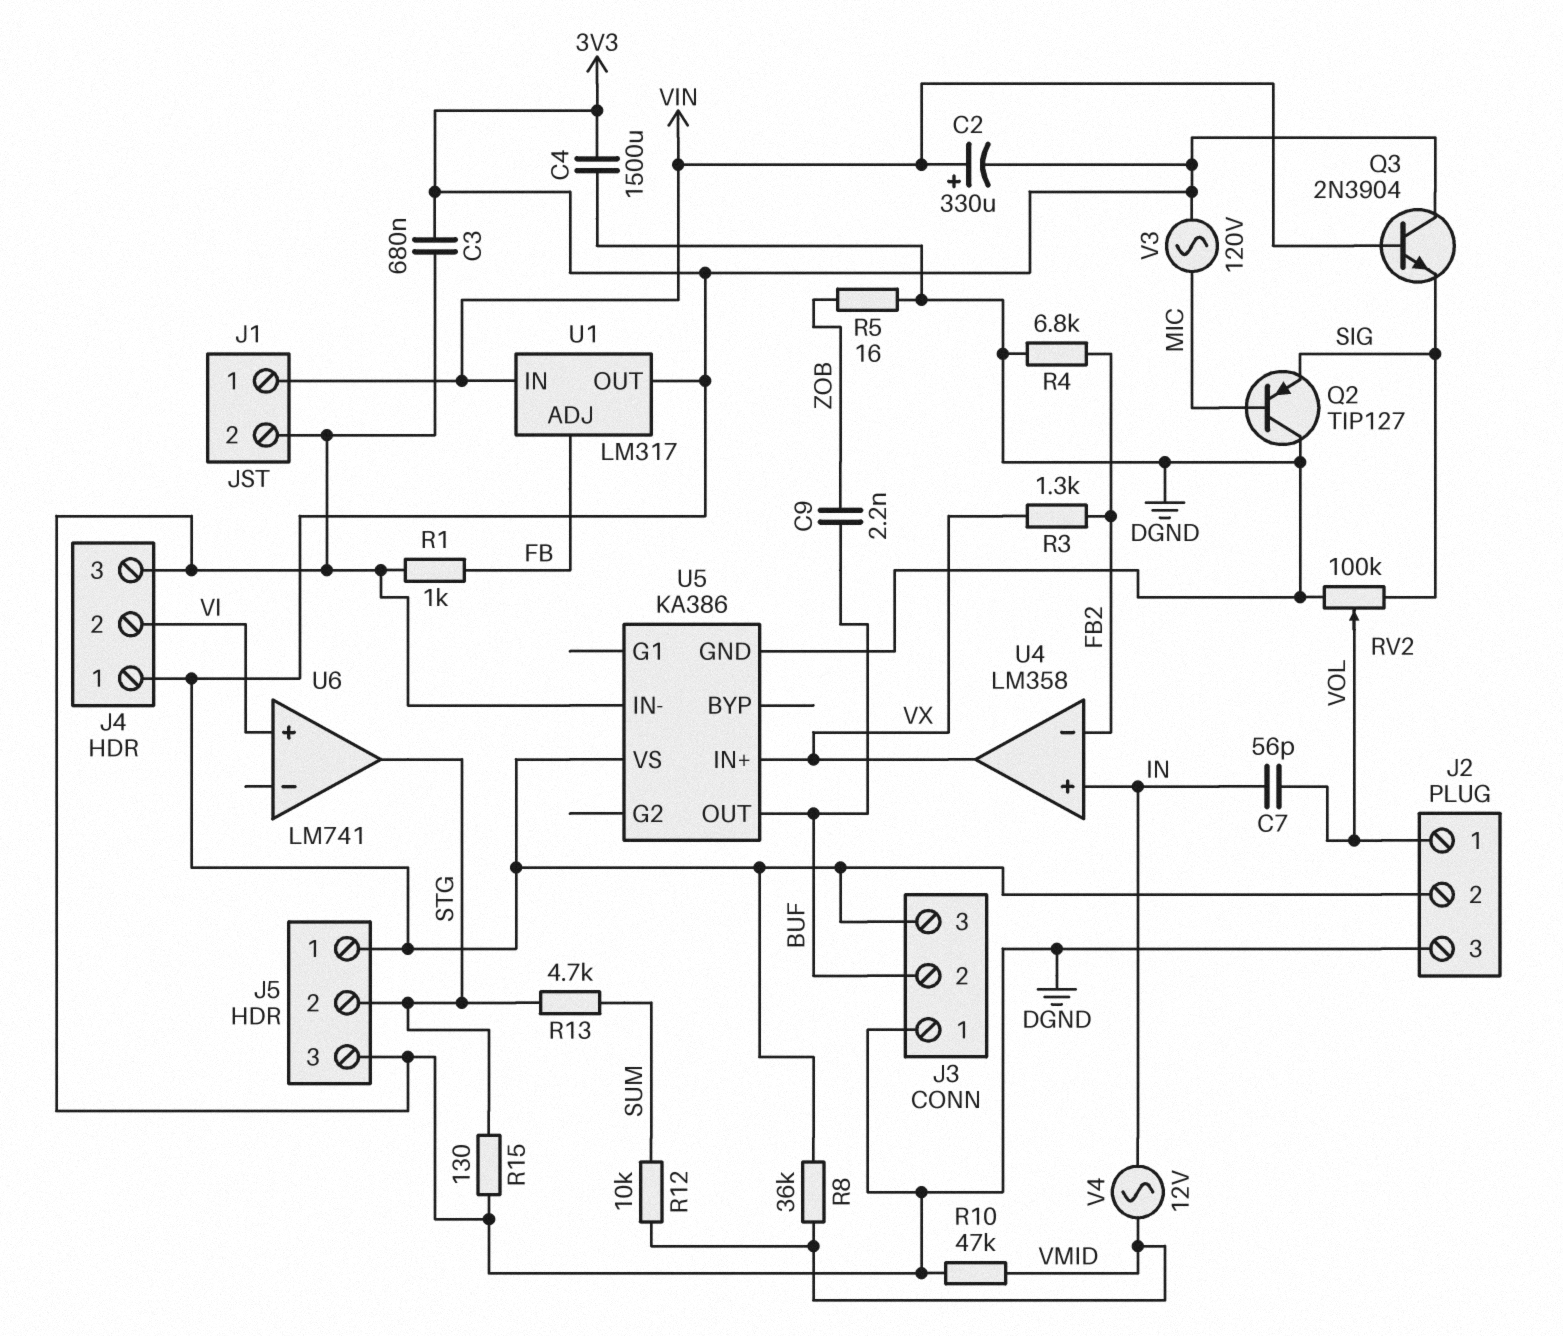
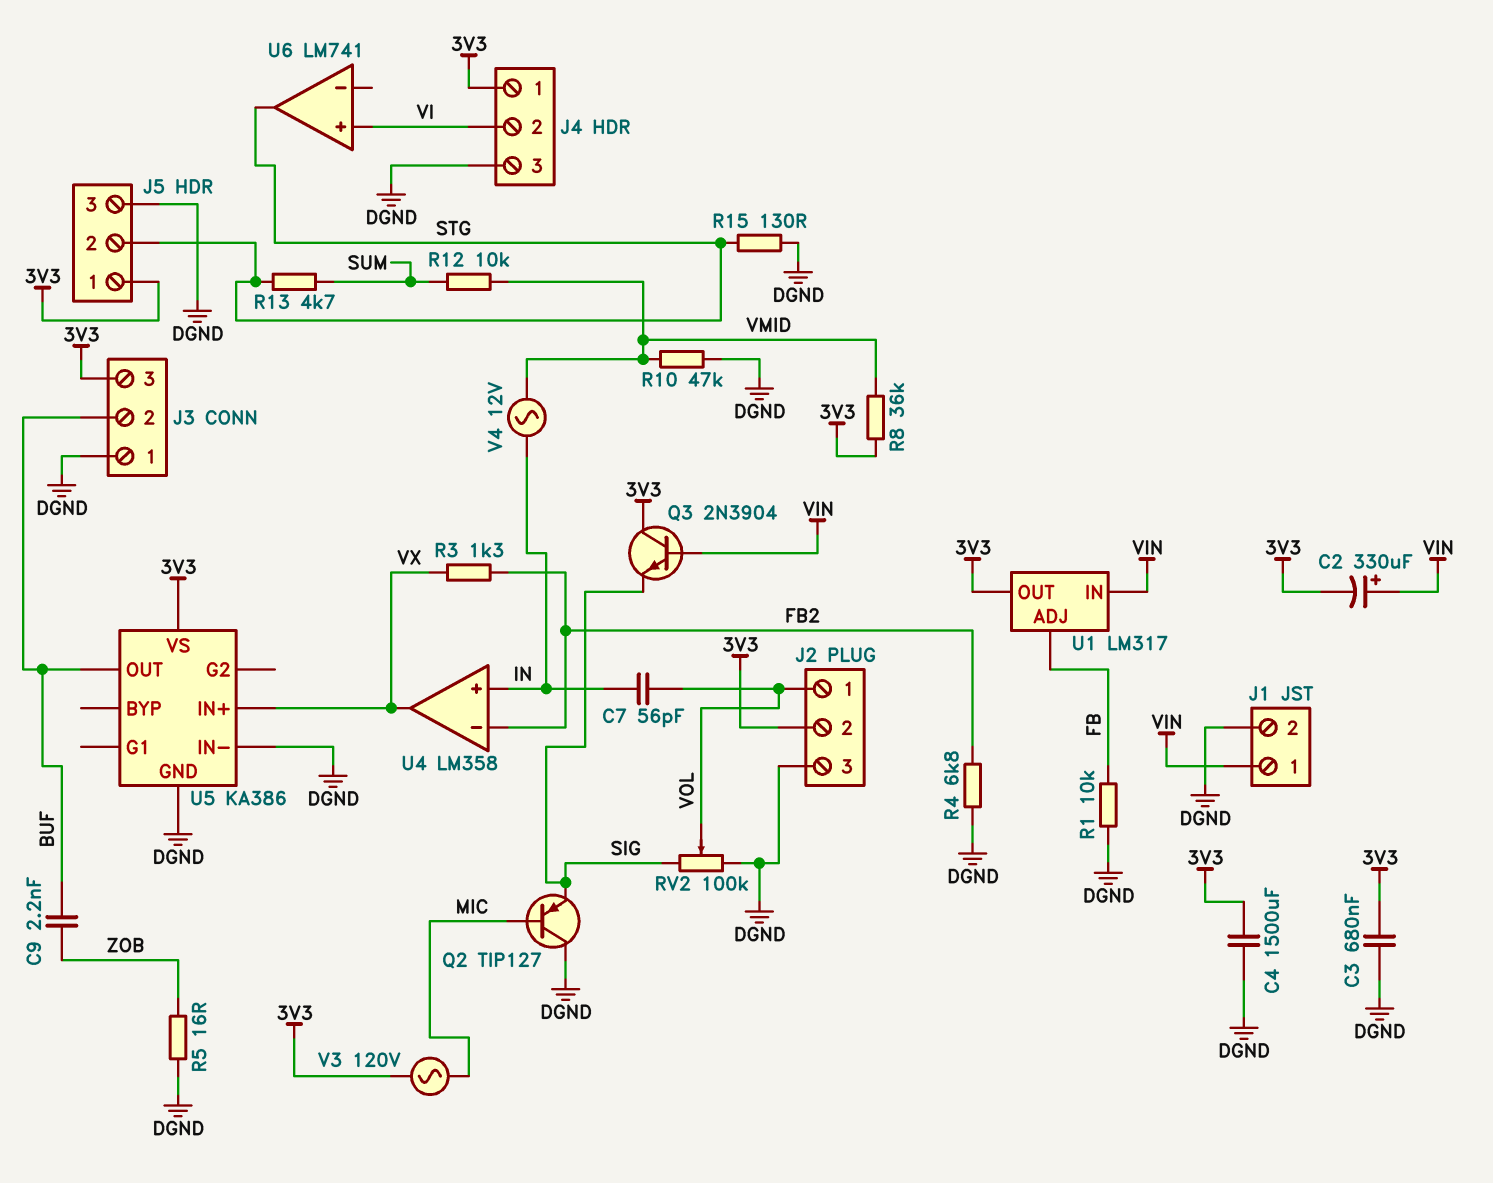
R1: 1k (DGND, FB) -> 10k (DGND, FB)

